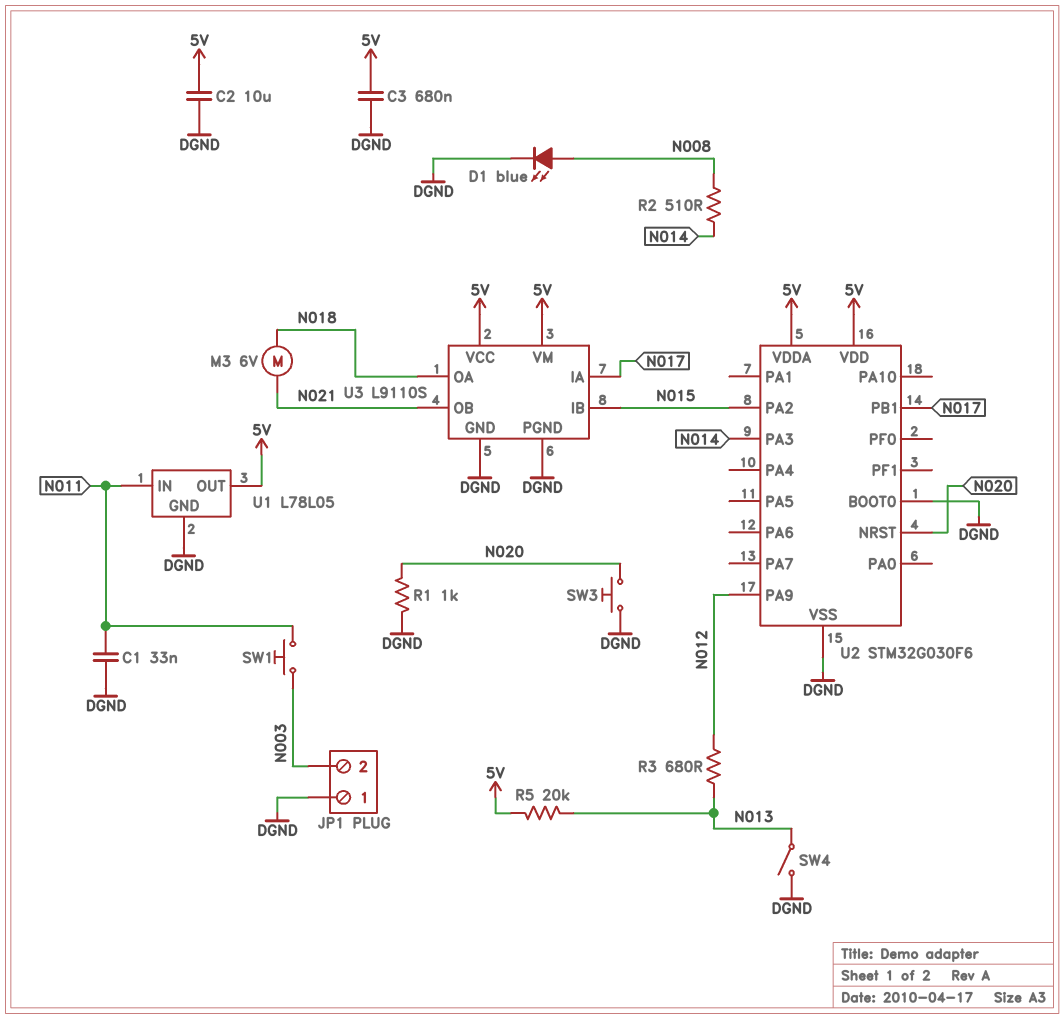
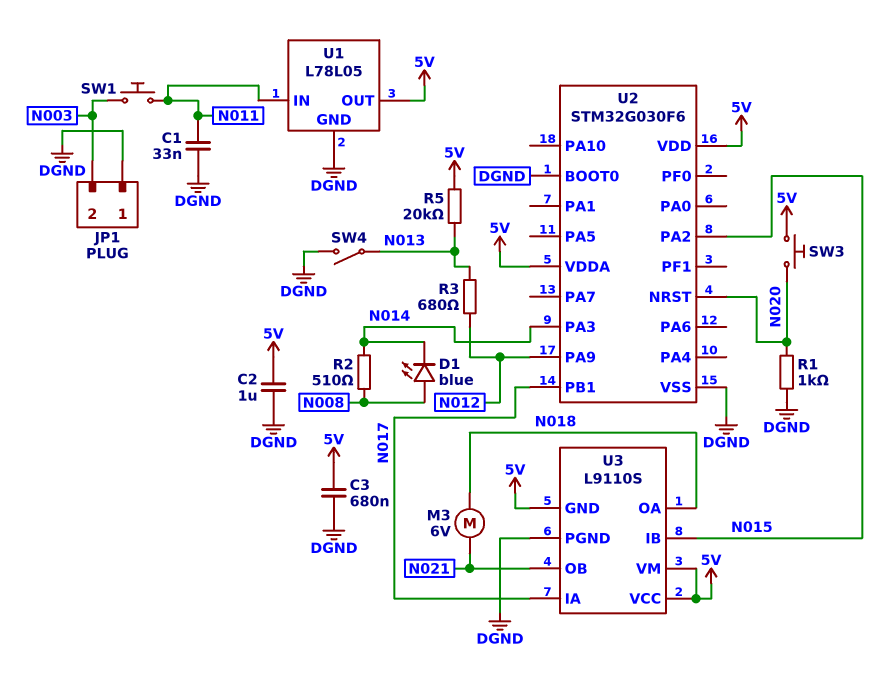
C2: 10uF (5V, DGND) -> 1uF (5V, DGND)
D1: LED blue (A N008, K DGND) -> LED blue (A N008, K N014)
SW3: button (DGND, N020) -> button (5V, N020)
U3 pin GND: DGND -> 5V

